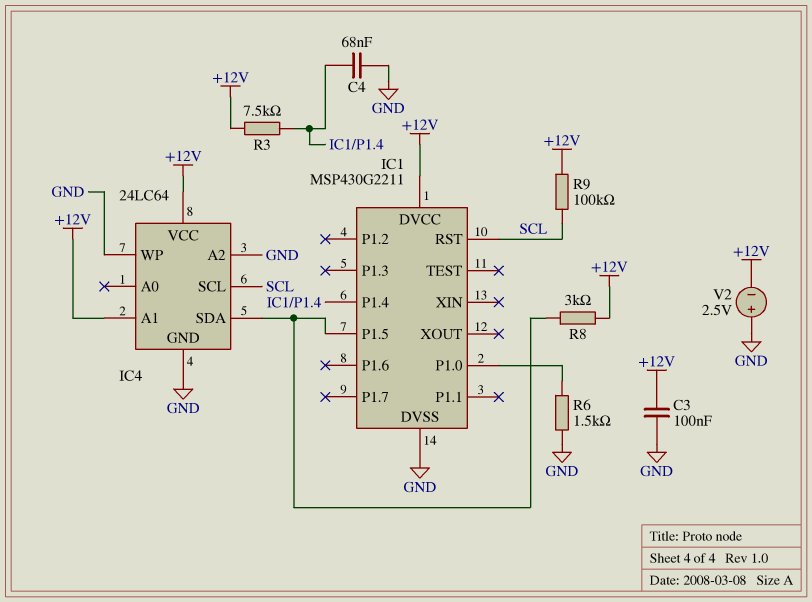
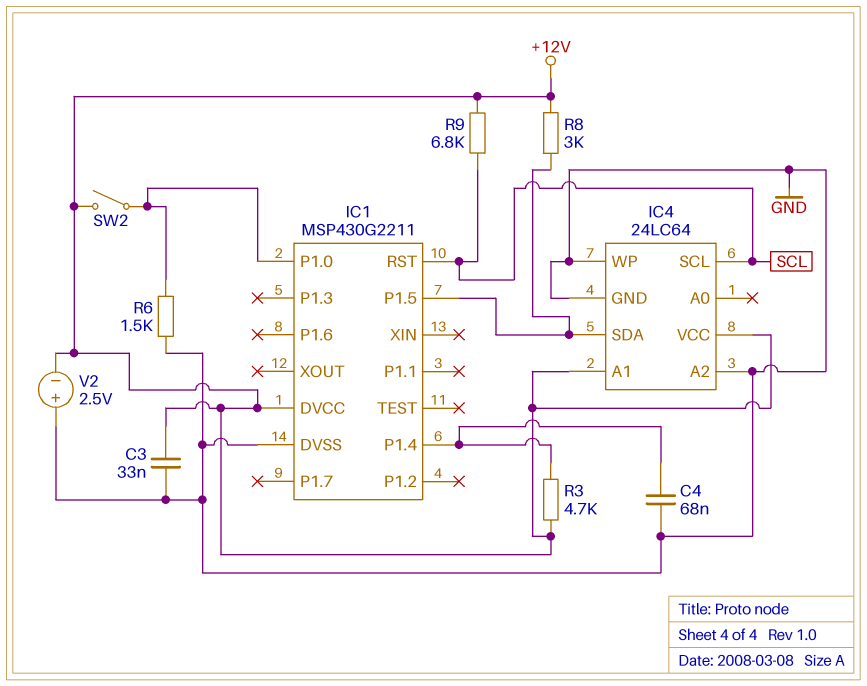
C3: 100nF (+12V, GND) -> 33nF (+12V, GND)
R3: 7.5k (+12V, IC1/P1.4) -> 4.7k (+12V, IC1/P1.4)
R9: 100k (+12V, SCL) -> 6.8k (+12V, SCL)
SW2: none -> switch (+12V, IC1/P1.0)

